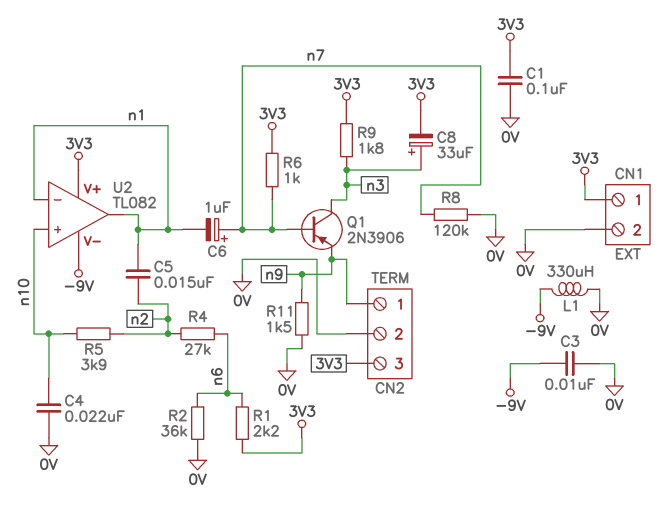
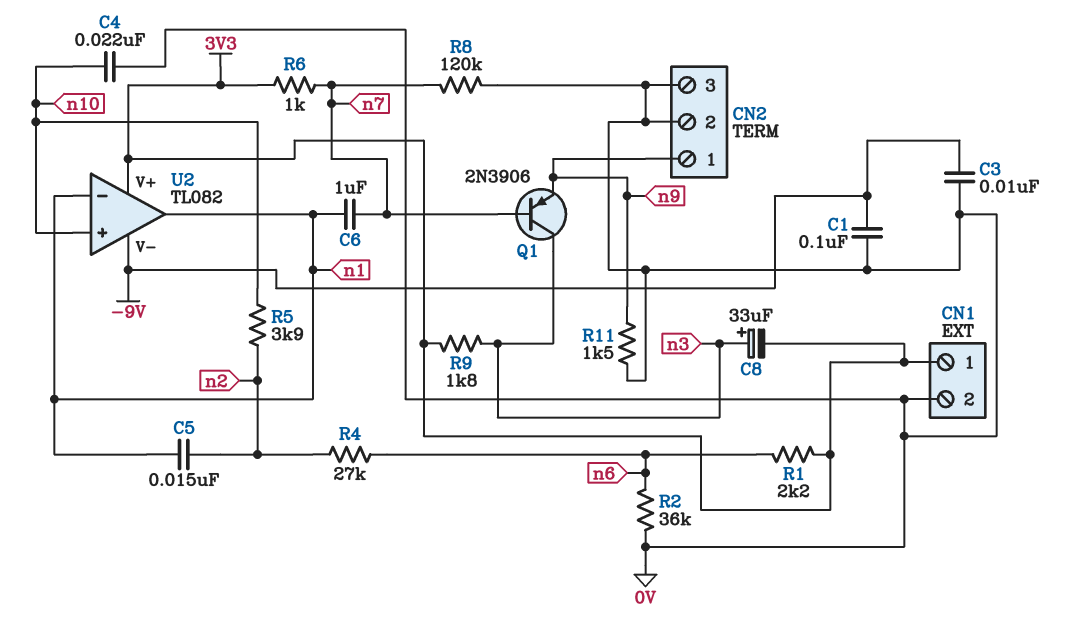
C1: 100nF (0V, 3V3) -> 100nF (-9V, 0V)
C6: 1uF (plus n7, minus n1) -> 1uF (n1, n7)
CN2 pin 3: 3V3 -> 0V
L1: 330uH (-9V, 0V) -> none

